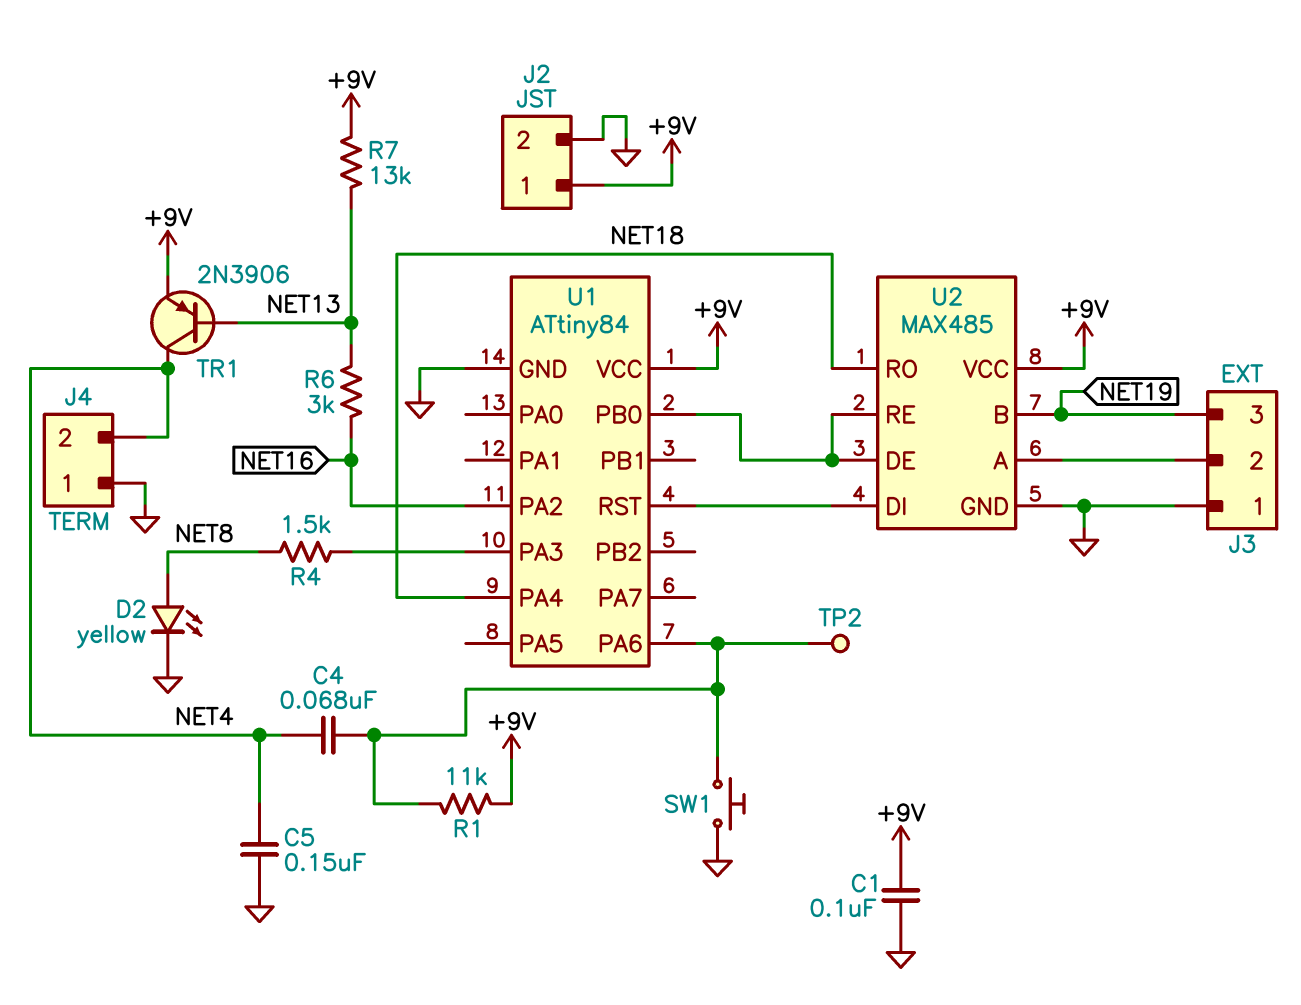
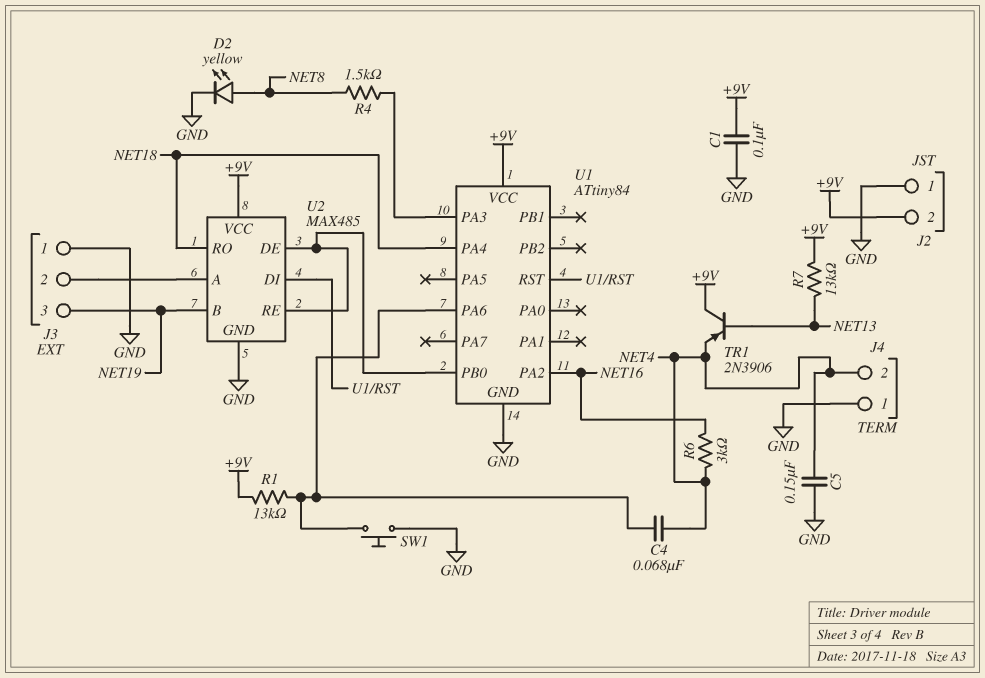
J2 pin 1: +9V -> GND
J2 pin 2: GND -> +9V
R1: 11k (+9V, U1/PA6) -> 13k (+9V, U1/PA6)
R6: 3k (NET13, NET16) -> 3k (NET4, NET16)
TP2: test point (U1/PA6) -> none
TR1: PNP 2N3906 (B NET13, C NET4, E +9V) -> PNP 2N3906 (B NET13, C +9V, E NET4)

